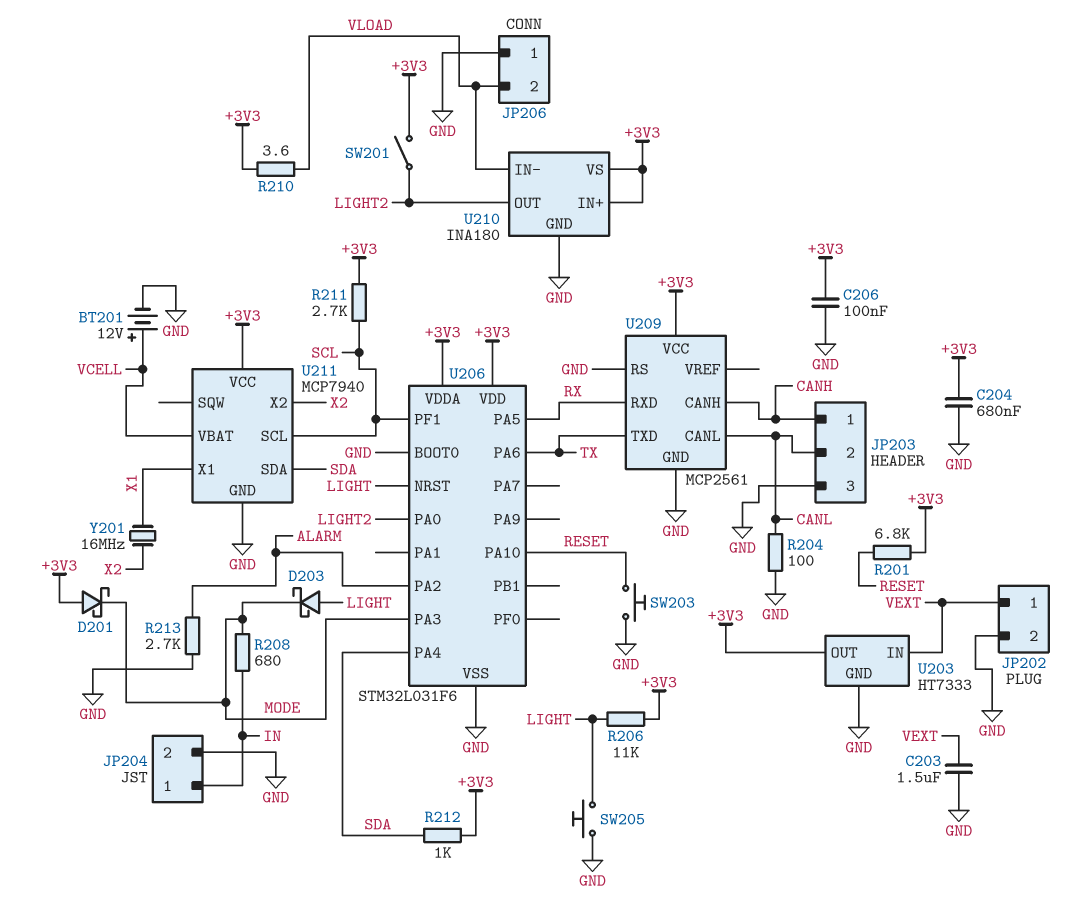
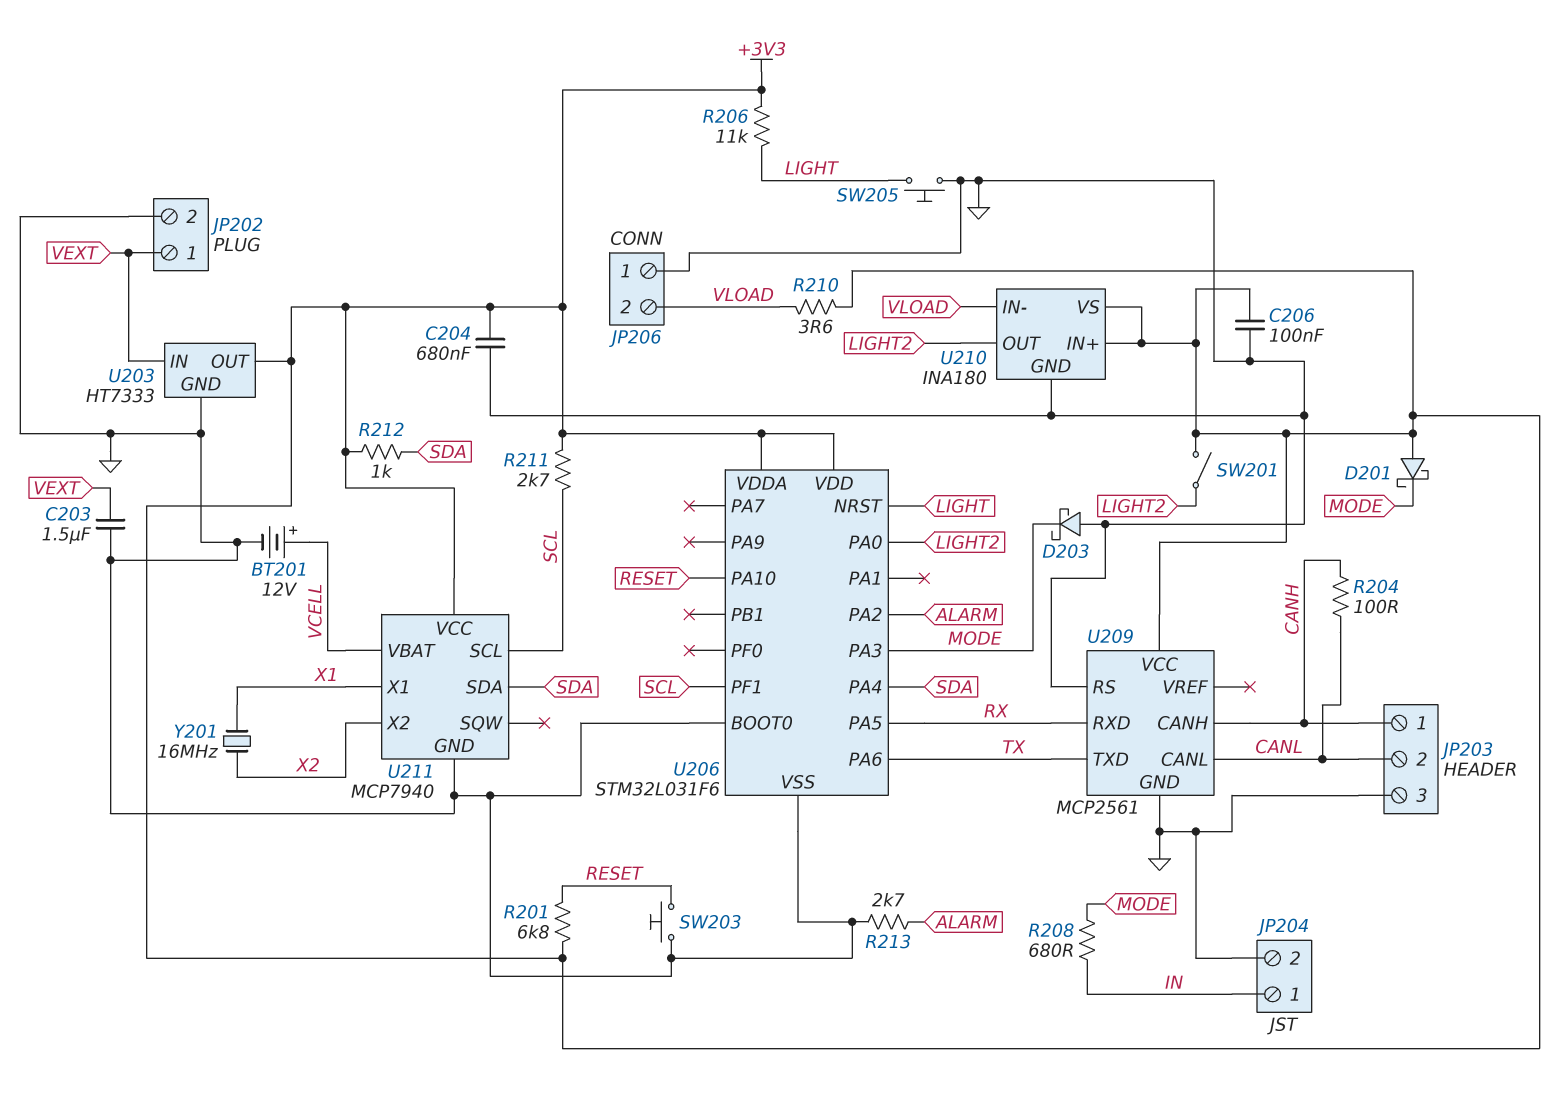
D203: schottky (A LIGHT, K MODE) -> schottky (A GND, K MODE)
R204: 100 (CANL, GND) -> 100 (CANH, CANL)

